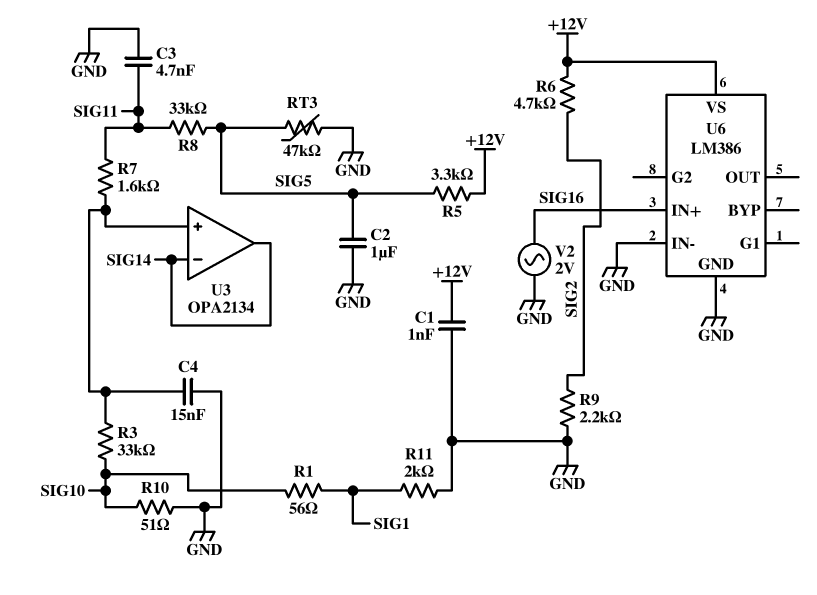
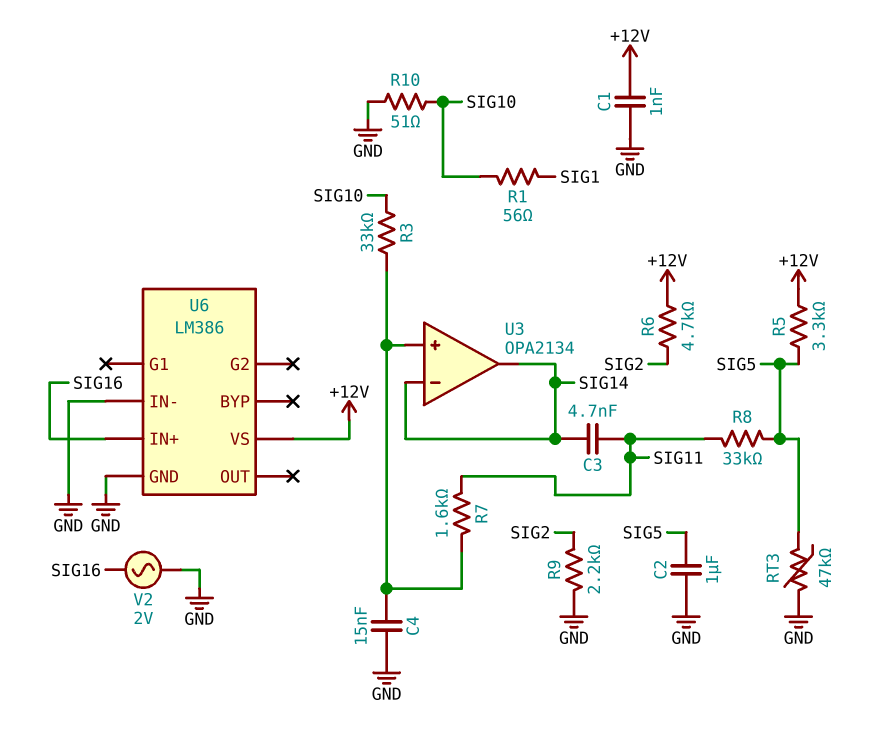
C3: 4.7nF (GND, SIG11) -> 4.7nF (SIG11, SIG14)
R11: 2k (GND, SIG1) -> none

